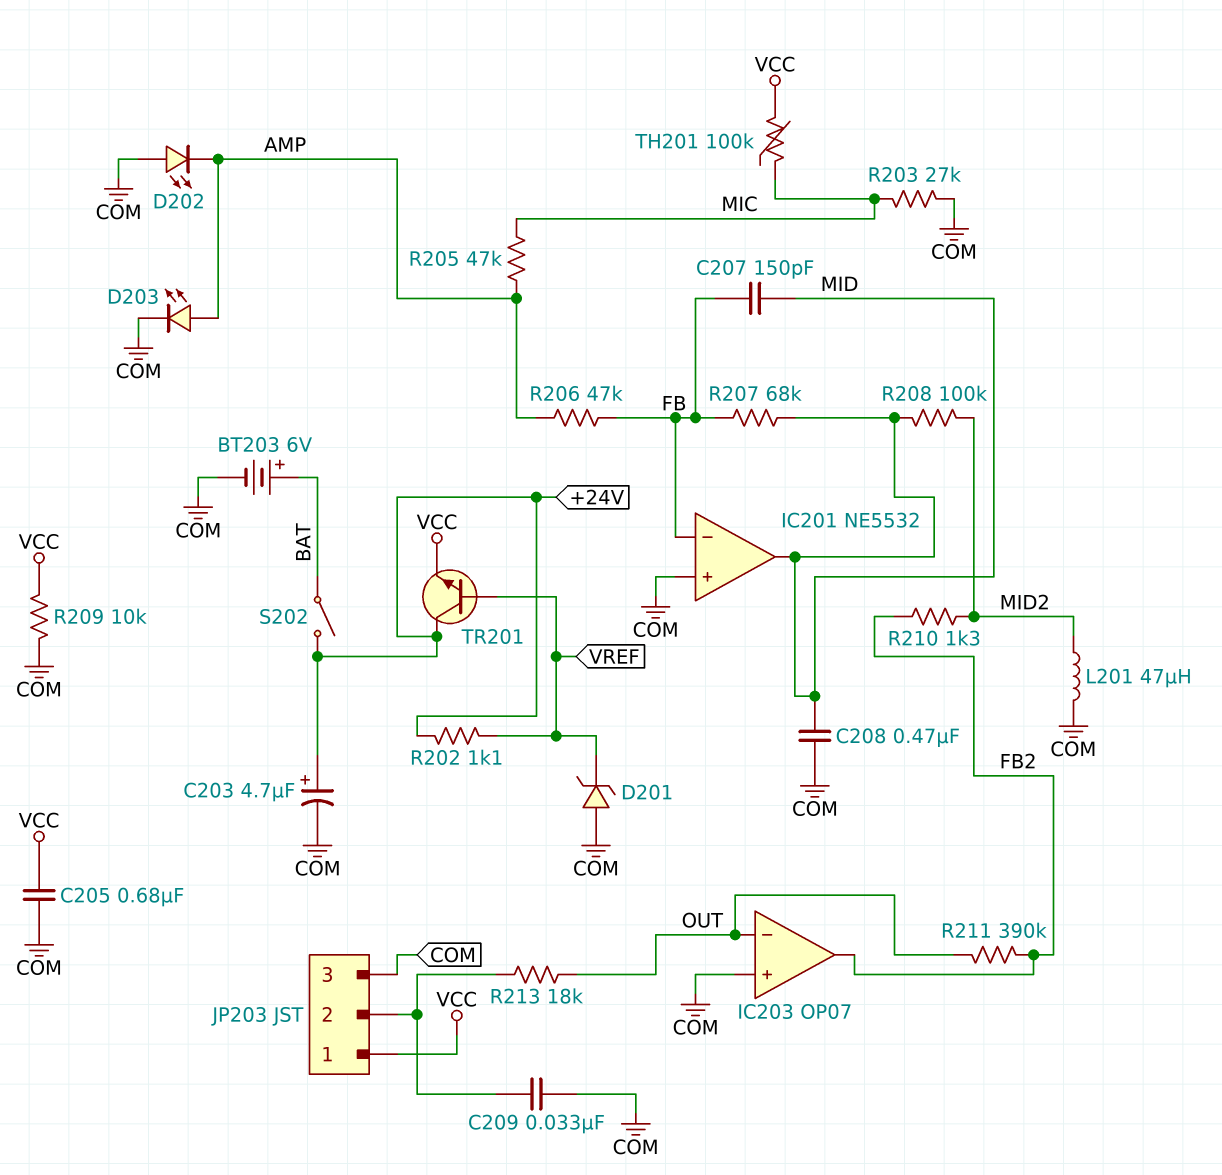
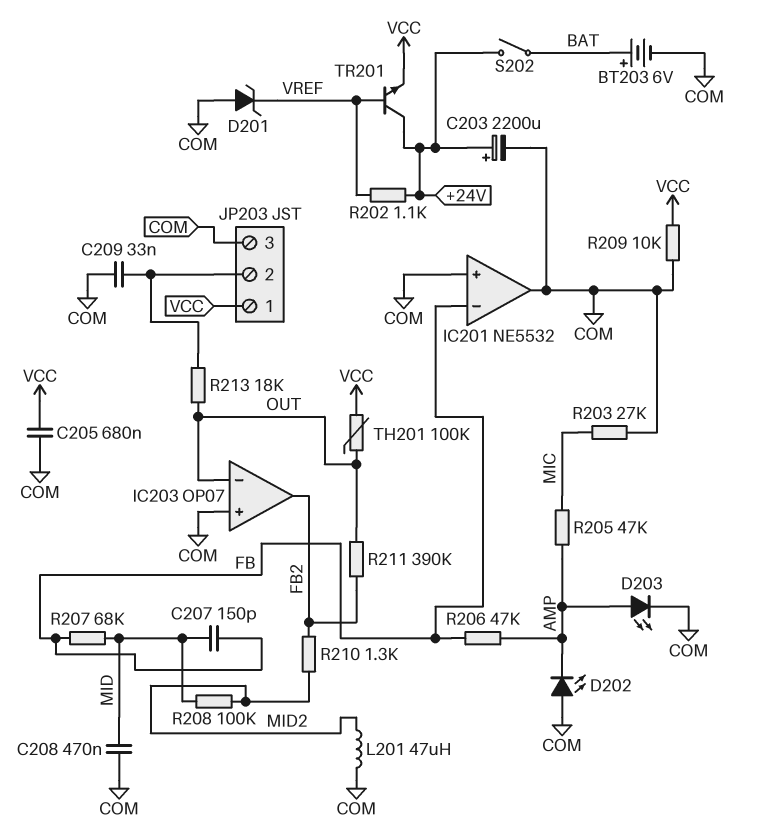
C203: 4.7uF (plus +24V, minus COM) -> 2200uF (plus +24V, minus COM)
IC201 pin out: MID -> COM
TH201: 100k (MIC, VCC) -> 100k (OUT, VCC)

